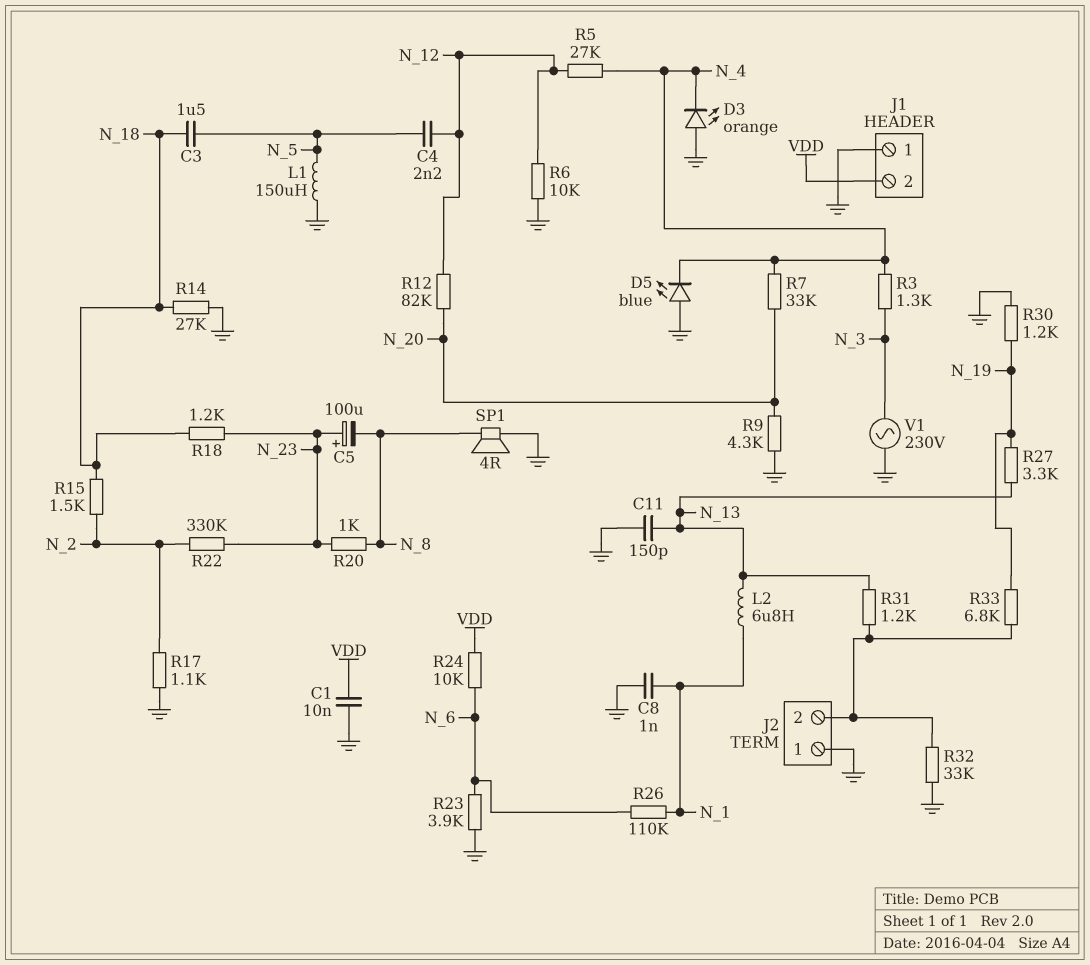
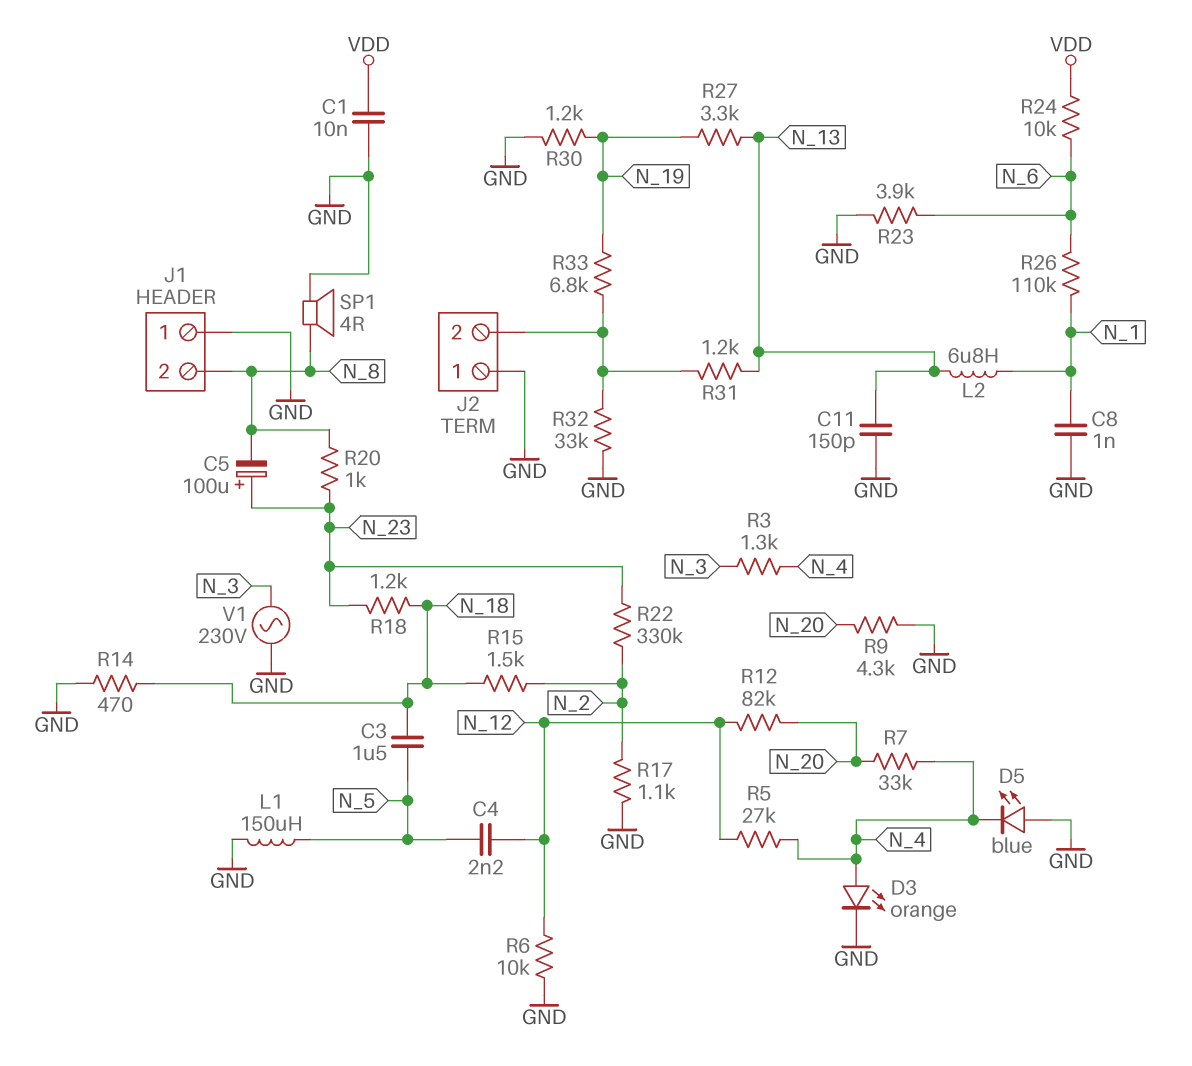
D3: LED orange (A GND, K N_4) -> LED orange (A N_4, K GND)
J1 pin 2: VDD -> N_8
R14: 27k (GND, N_18) -> 470 (GND, N_18)

